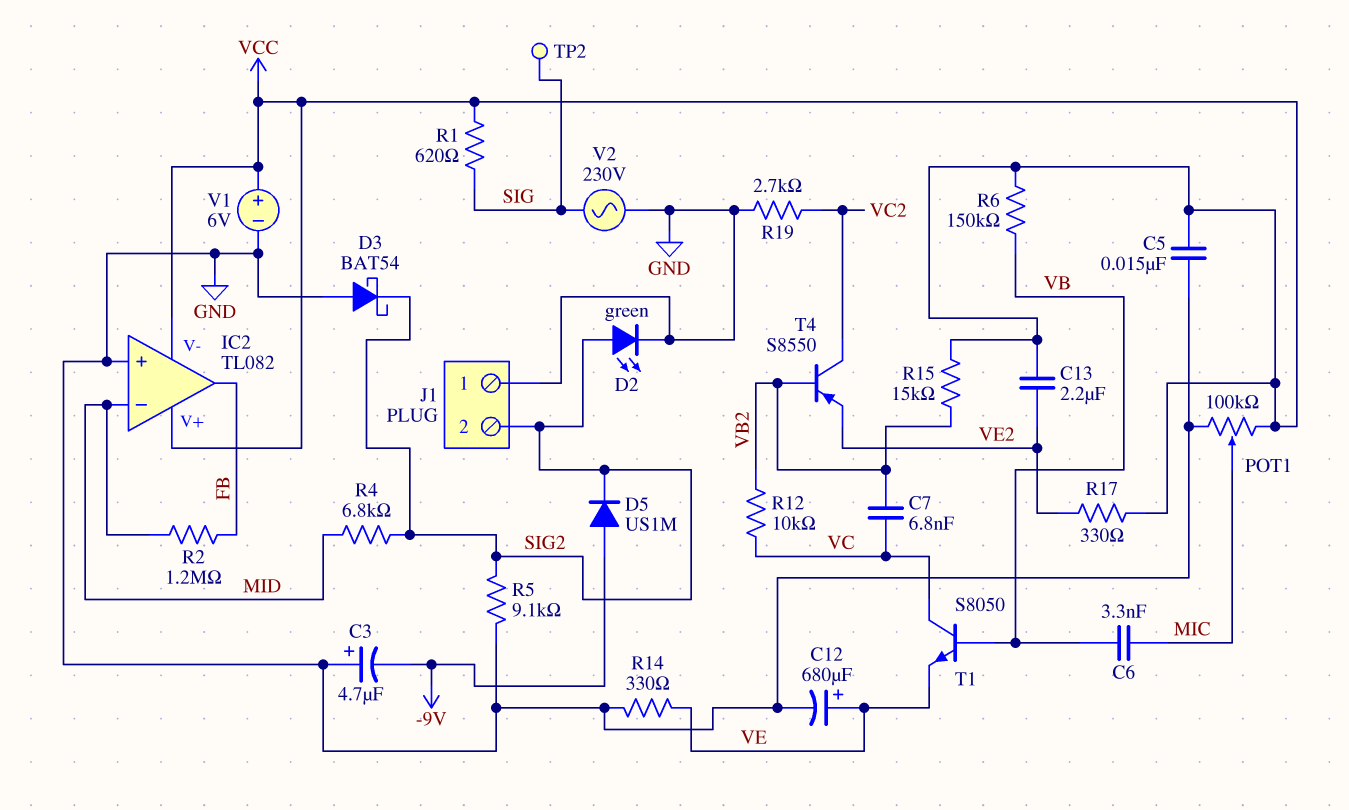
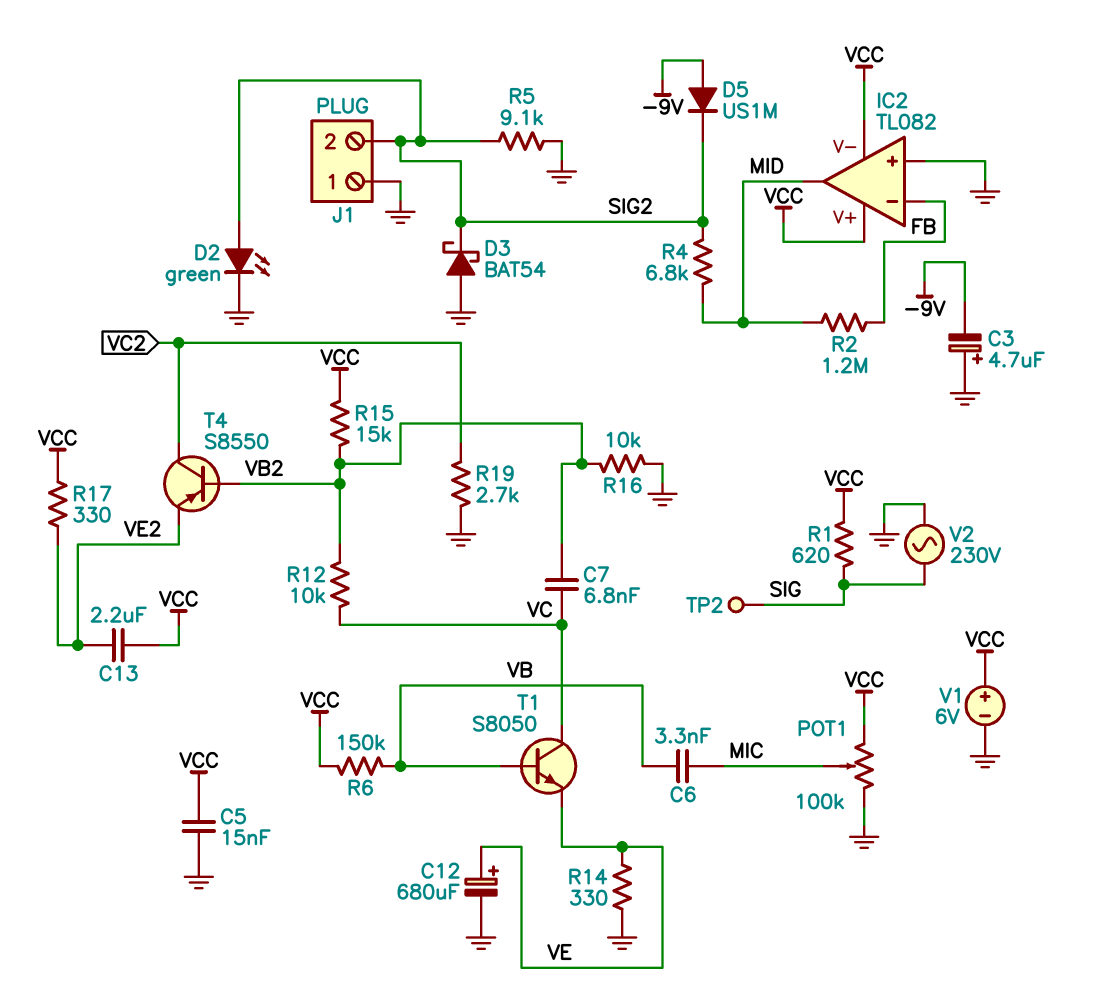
IC2 pin in-: MID -> FB
IC2 pin out: FB -> MID
R16: none -> 10k (GND, VB2)

